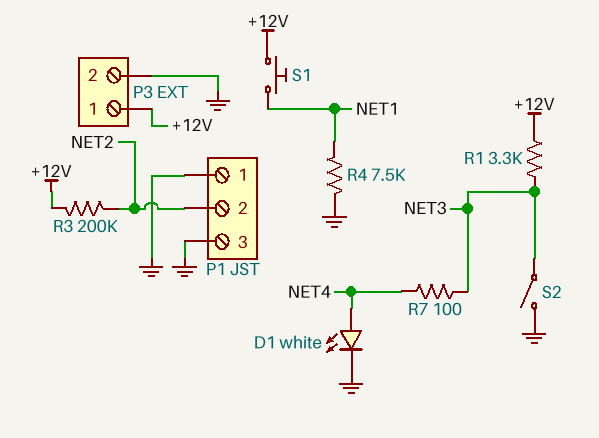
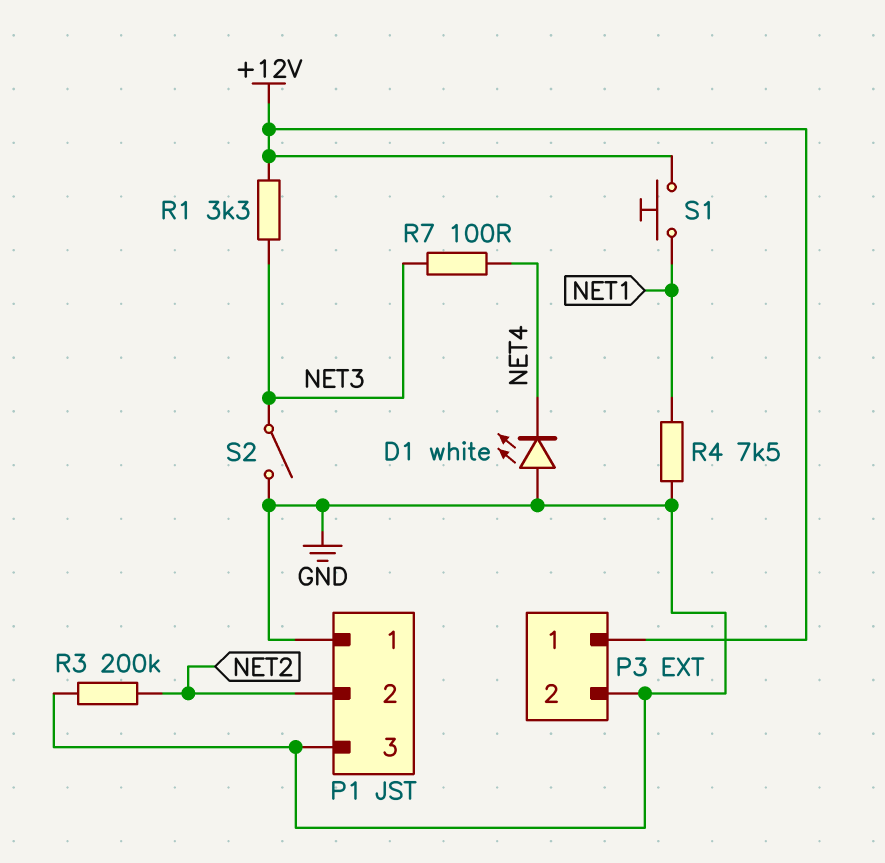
D1: LED white (A NET4, K GND) -> LED white (A GND, K NET4)
R3: 200k (+12V, NET2) -> 200k (GND, NET2)

